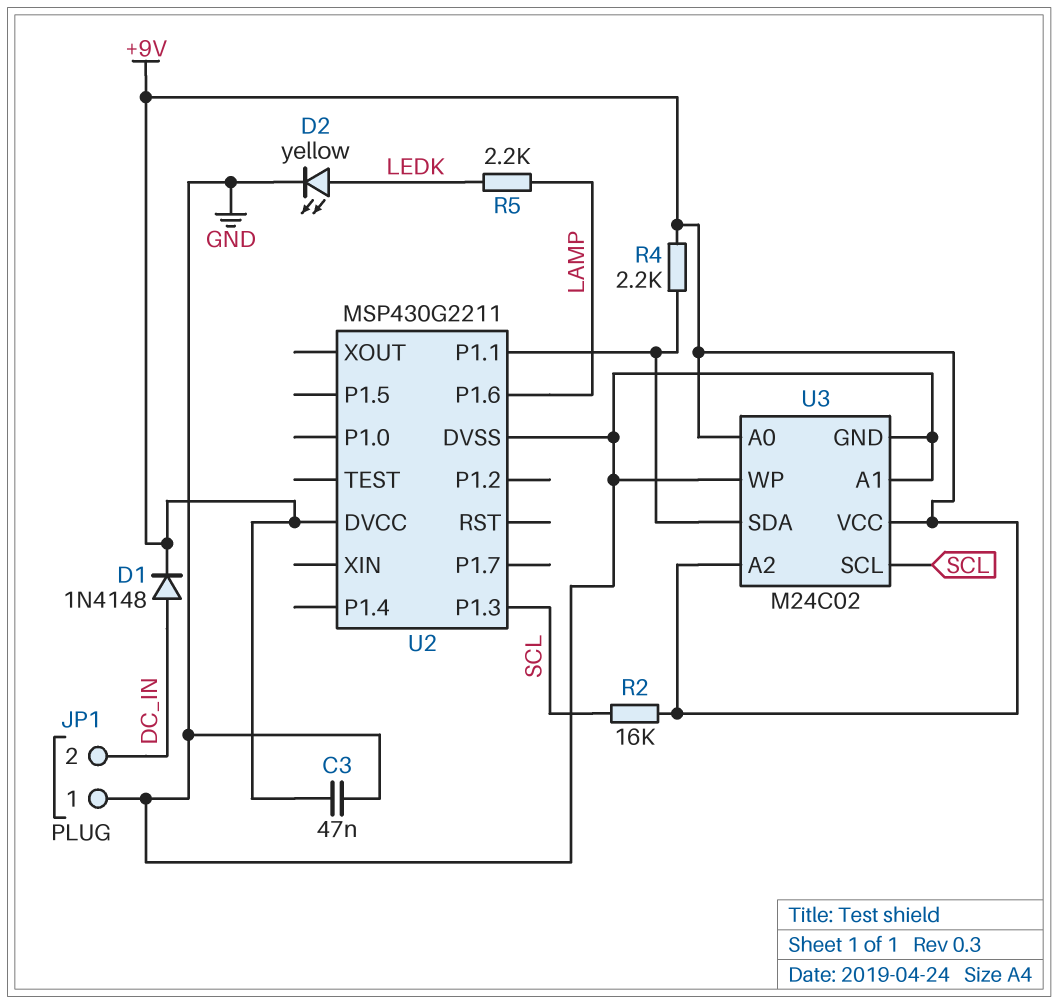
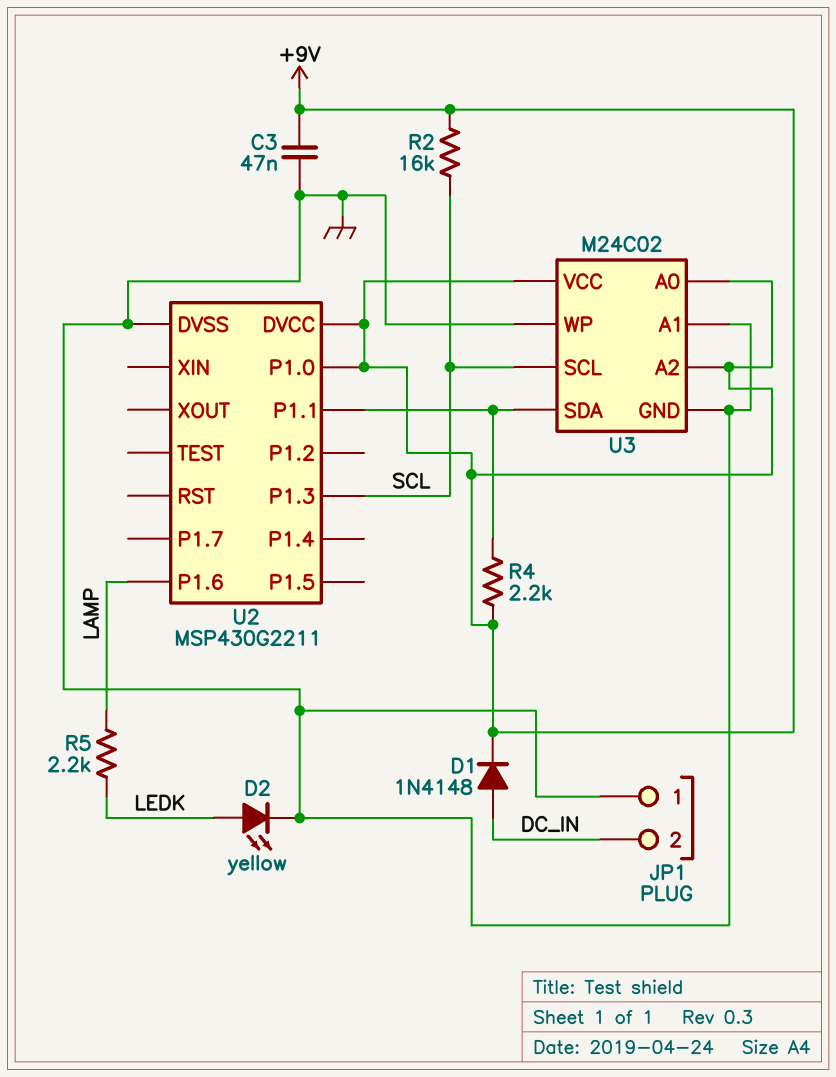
U2 pin P1.0: none -> +9V

